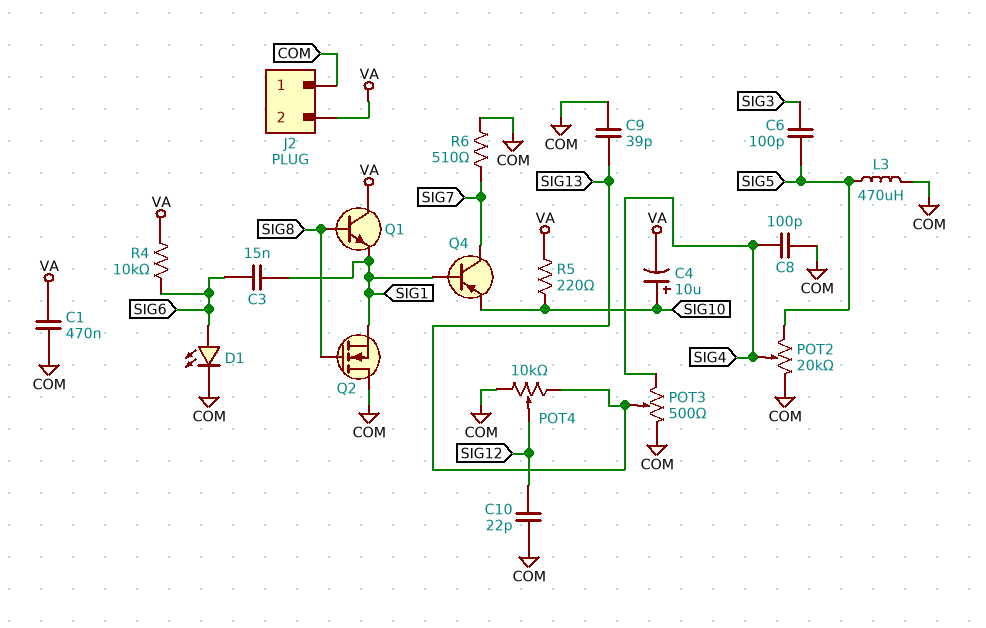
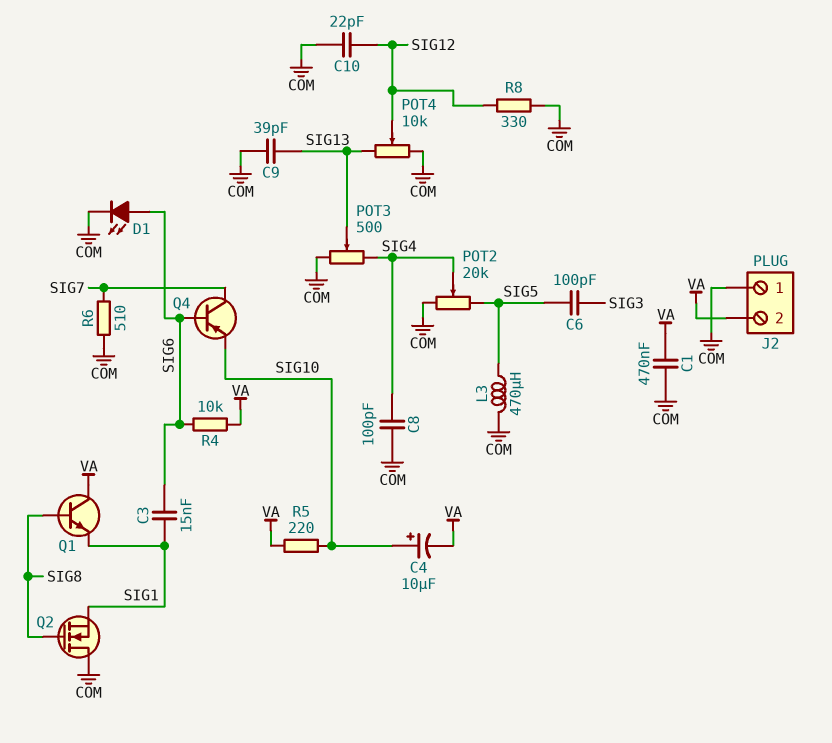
Q4: PNP (B SIG1, C SIG7, E SIG10) -> PNP (B SIG6, C SIG7, E SIG10)
R8: none -> 330 (COM, SIG12)

